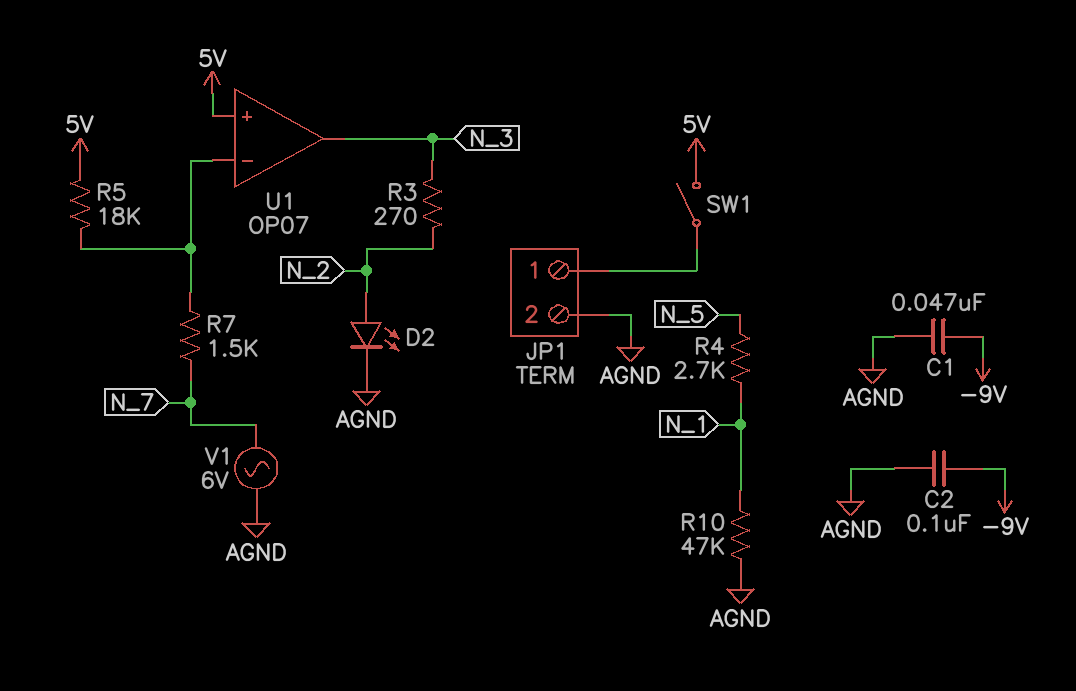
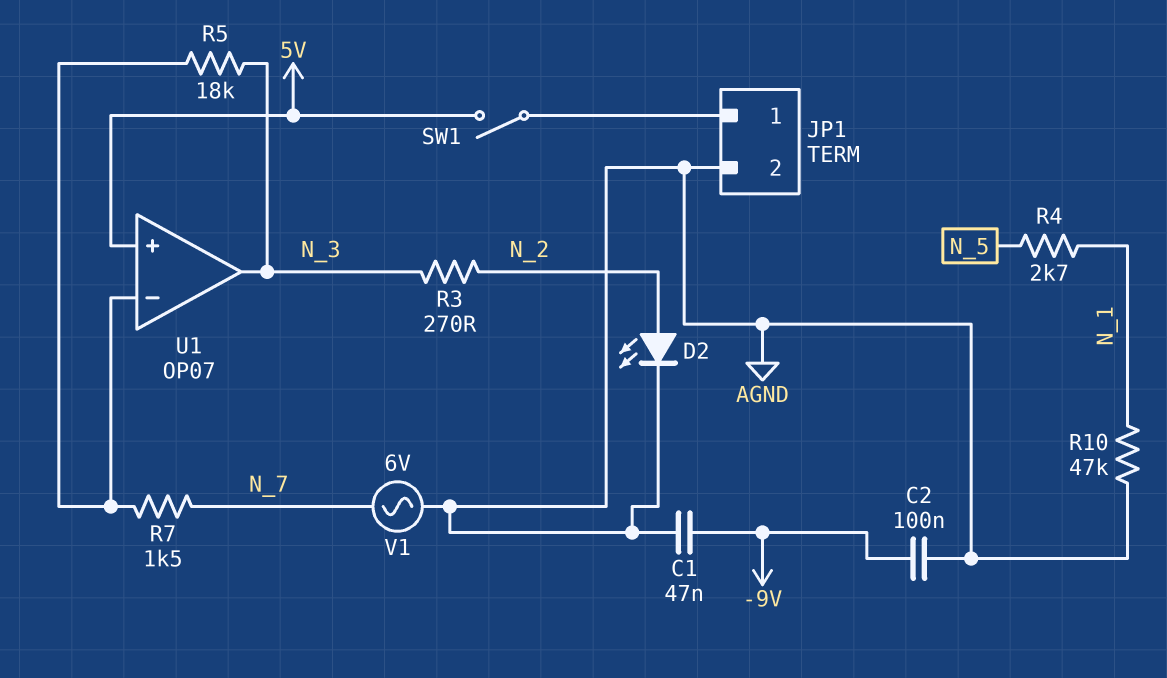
R5: 18k (5V, U1/in-) -> 18k (N_3, U1/in-)

